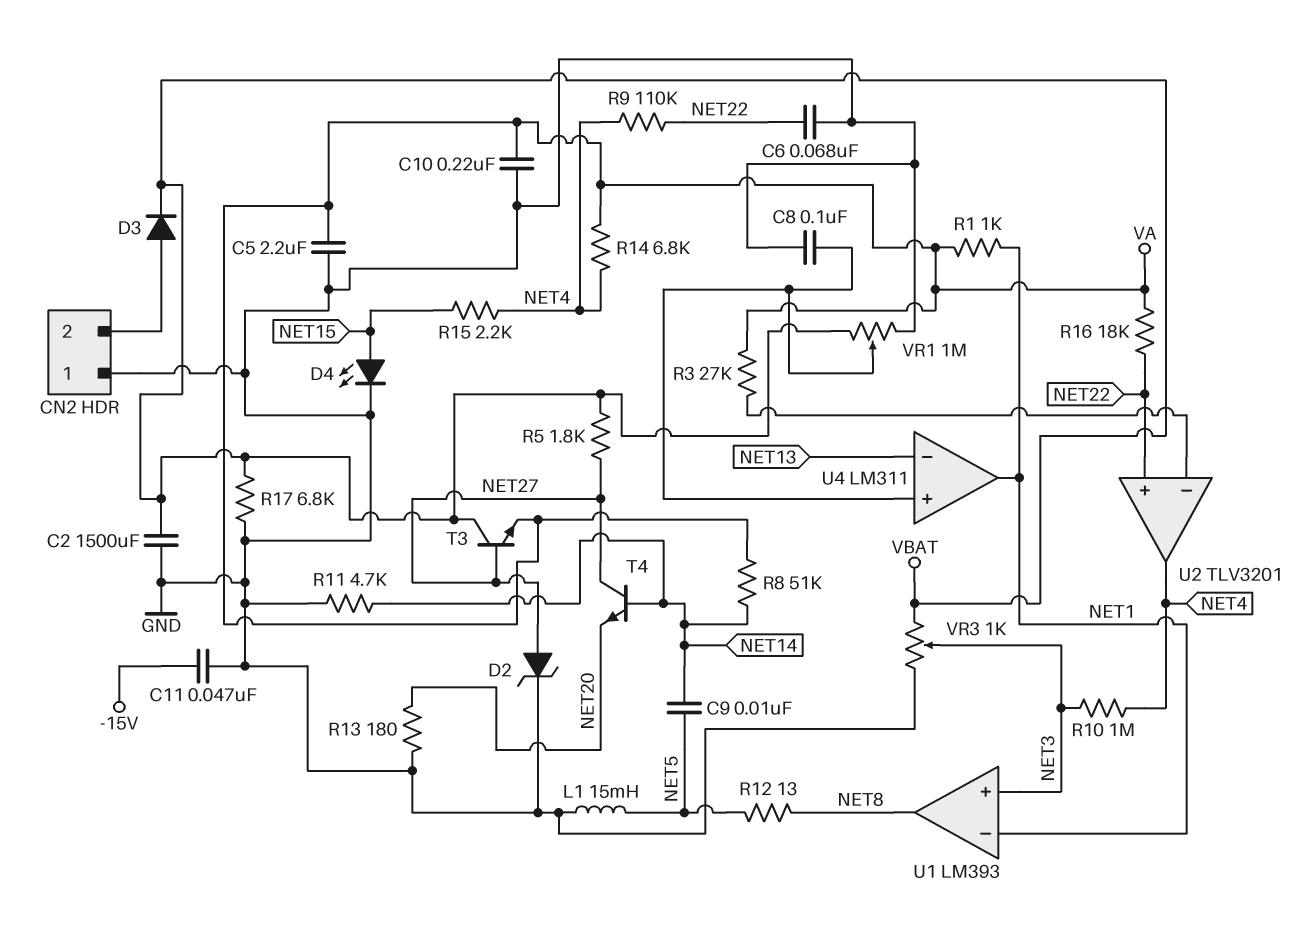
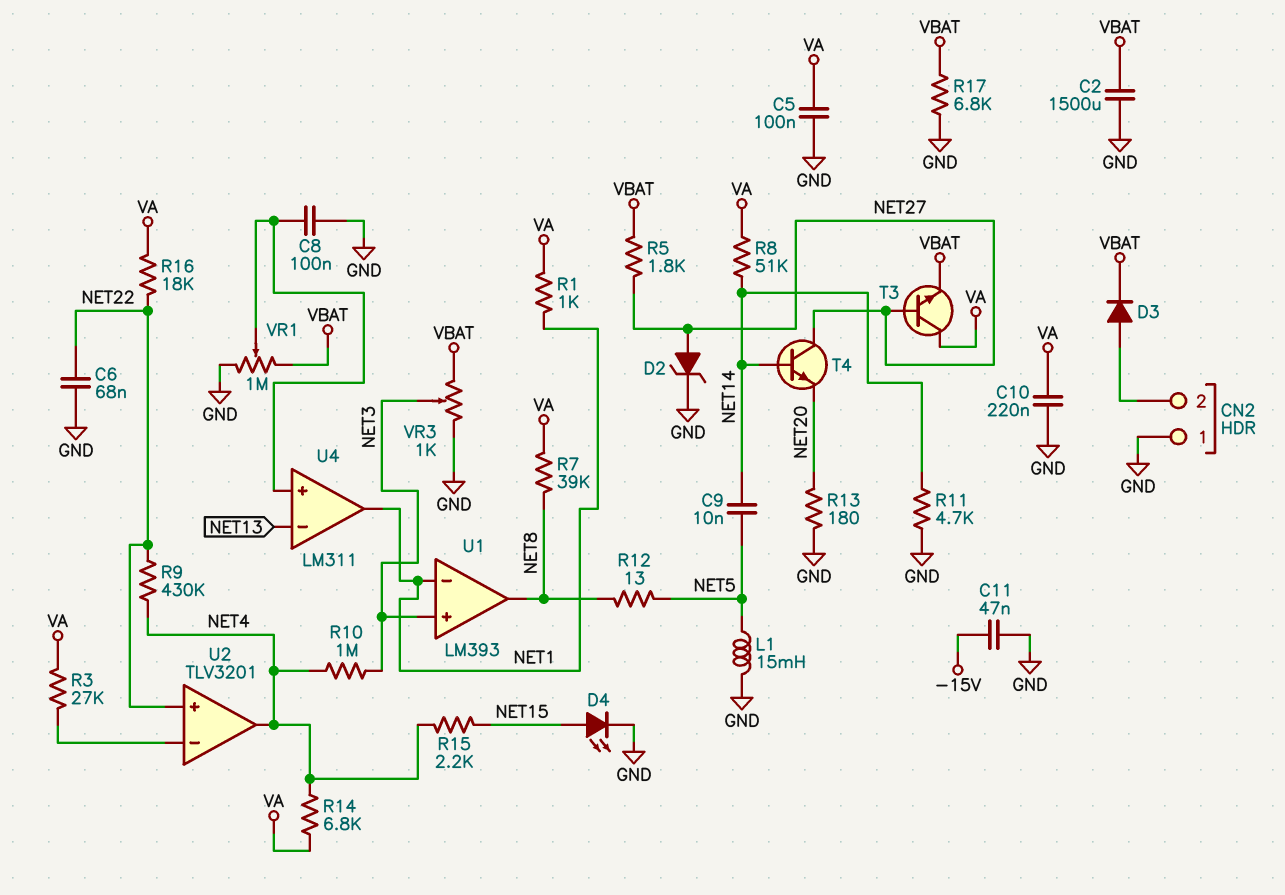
C5: 2.2uF (GND, VA) -> 100nF (GND, VA)
R7: none -> 39k (NET8, VA)
R9: 110k (NET4, NET22) -> 430k (NET4, NET22)
T3: NPN (B NET27, C VBAT, E VA) -> NPN (B NET27, C VA, E VBAT)

